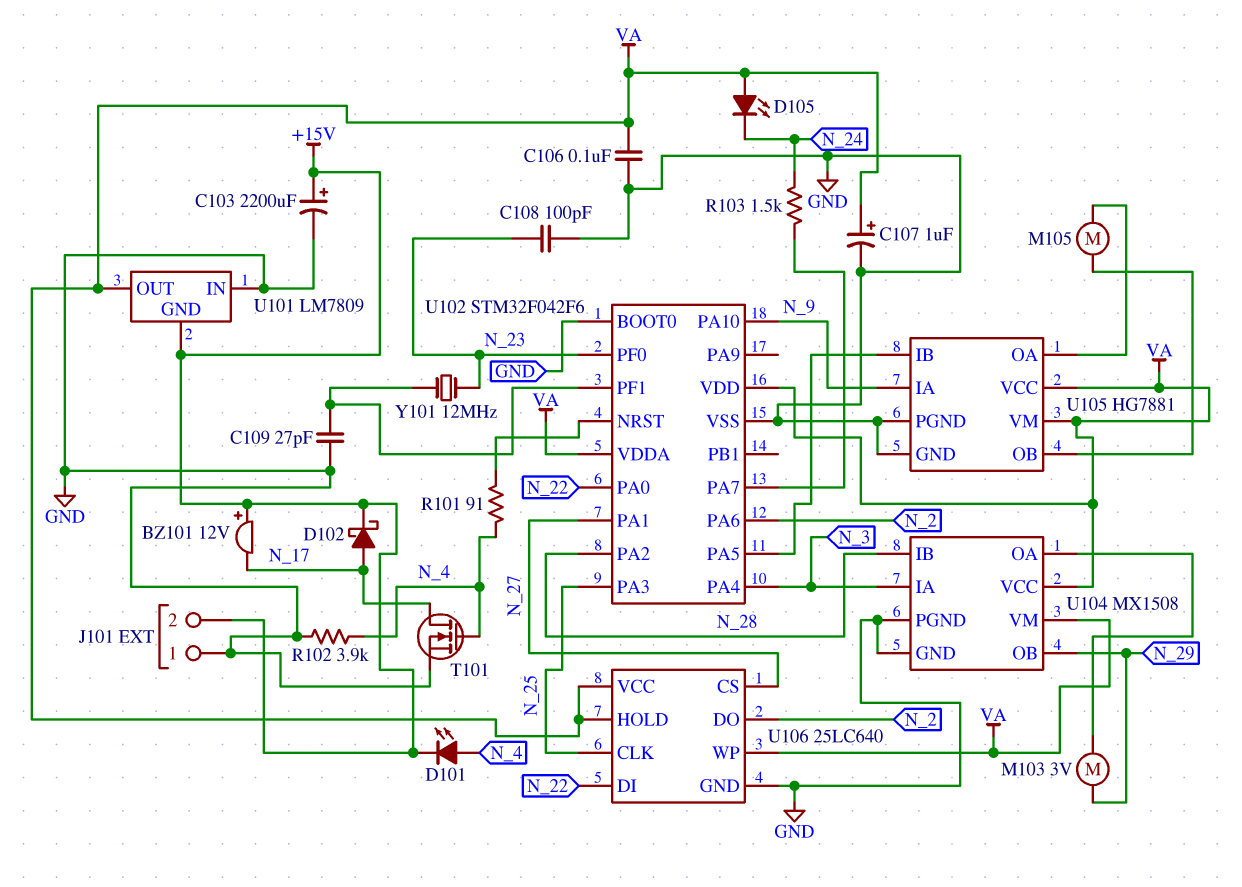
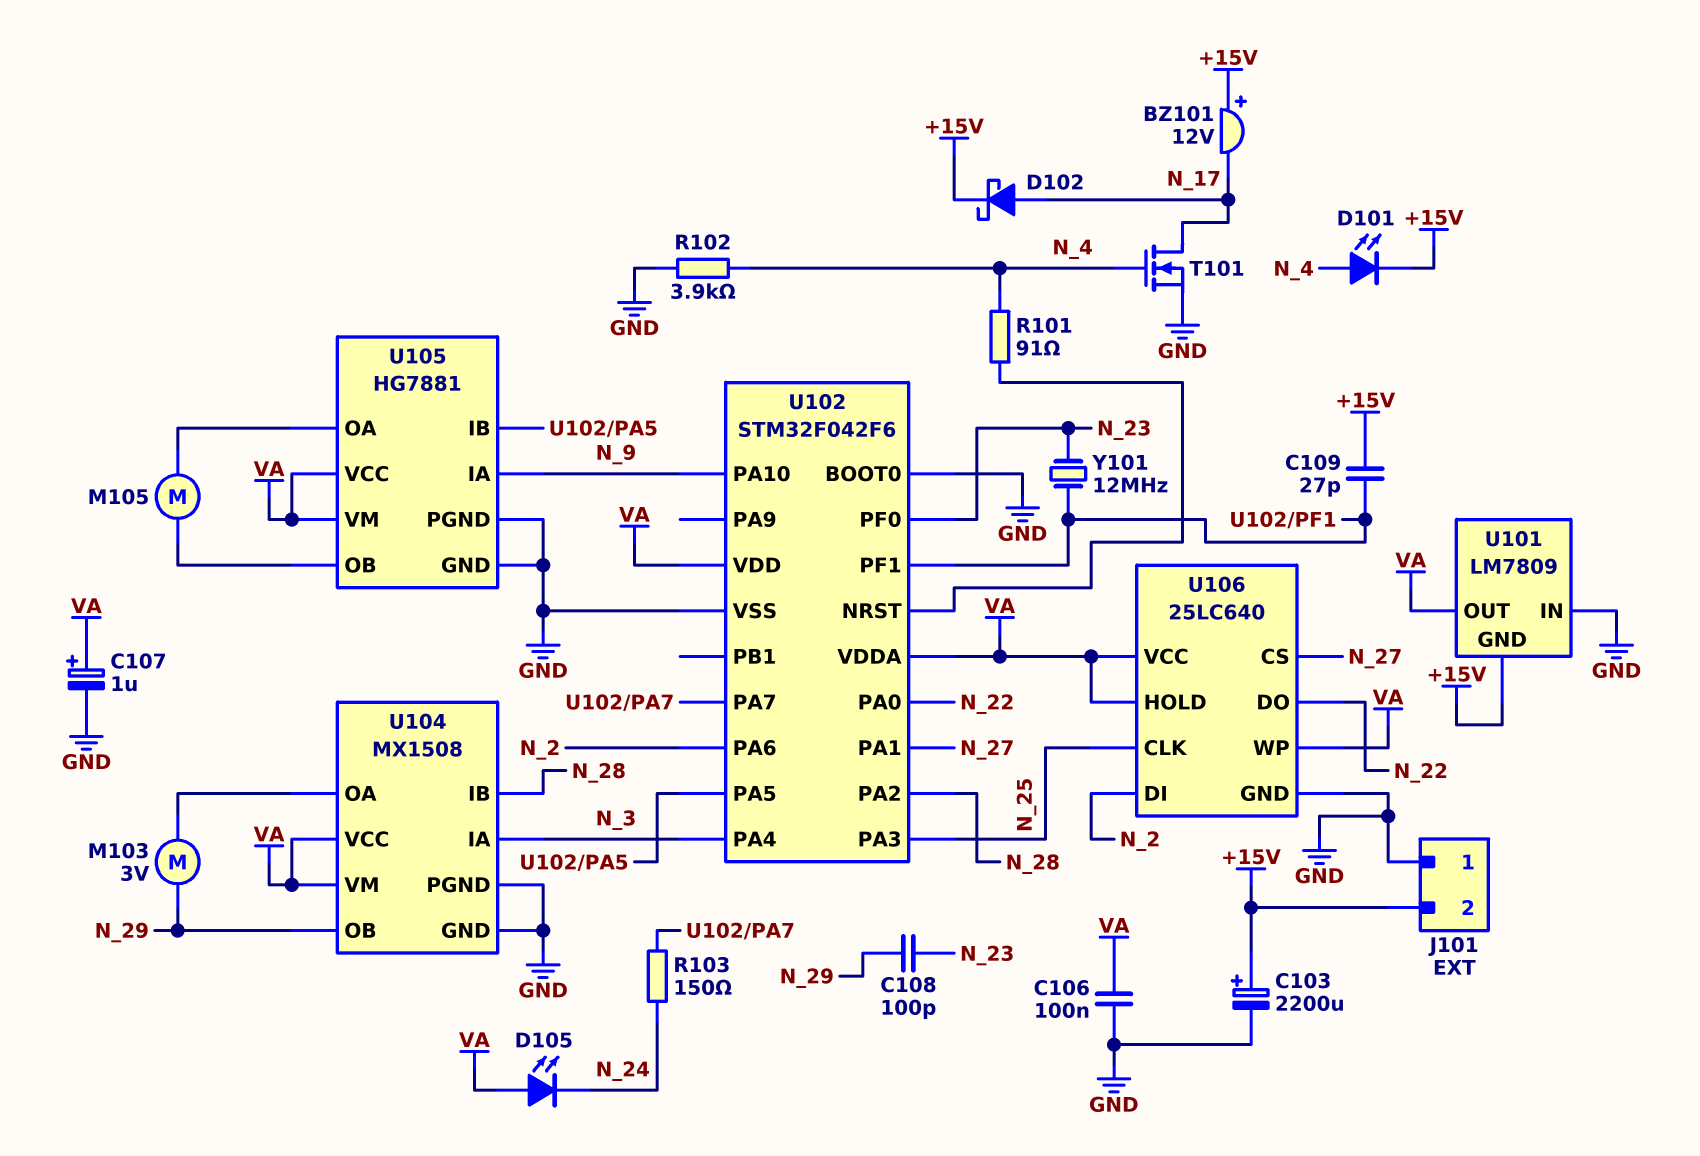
C108: 100pF (GND, N_23) -> 100pF (N_23, N_29)
C109: 27pF (GND, U102/PF1) -> 27pF (+15V, U102/PF1)
R103: 1.5k (N_24, U102/PA7) -> 150 (N_24, U102/PA7)
U106 pin DI: N_22 -> N_2
U106 pin DO: N_2 -> N_22

